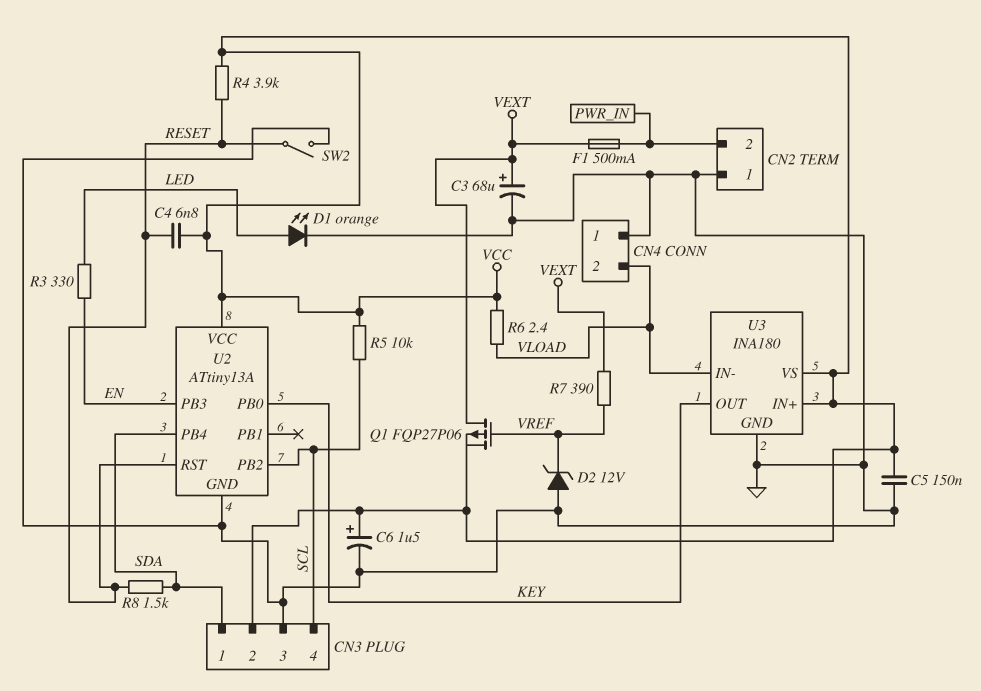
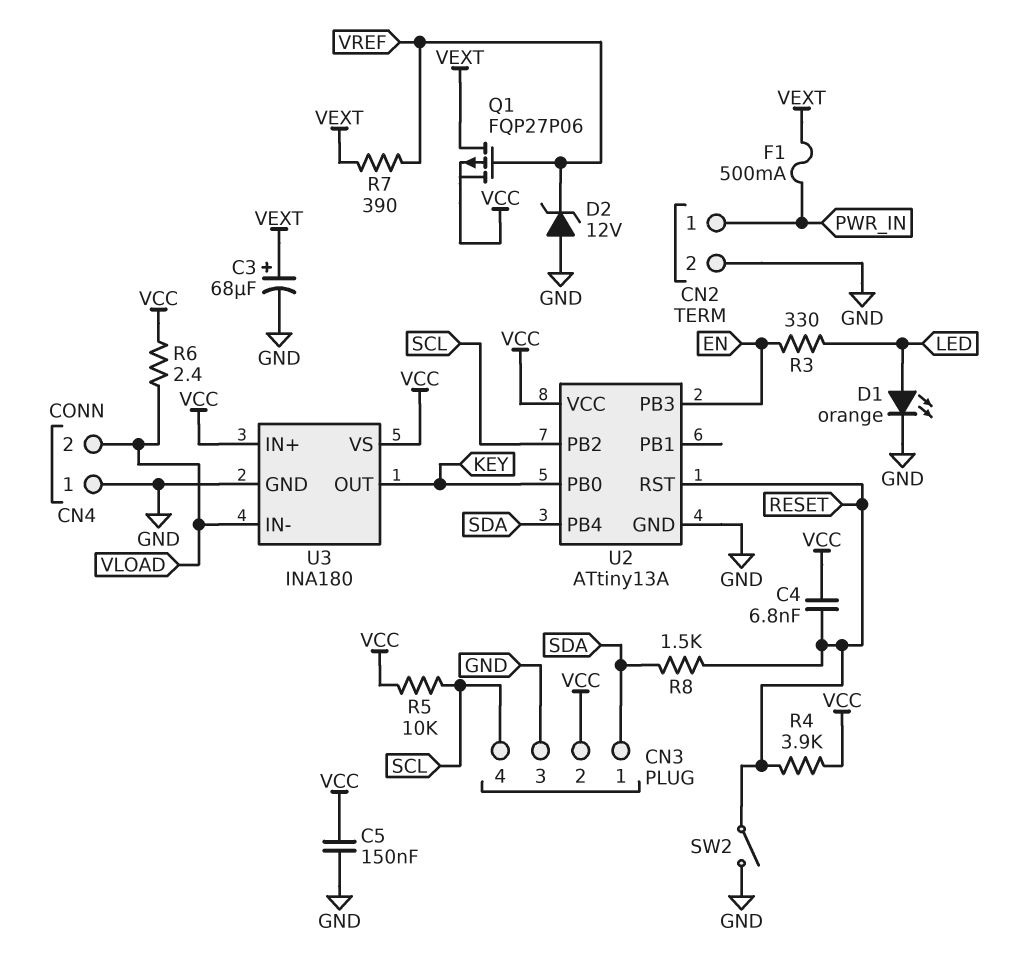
C6: 1.5uF (plus VCC, minus GND) -> none
CN2 pin 1: GND -> PWR_IN
CN2 pin 2: PWR_IN -> GND

